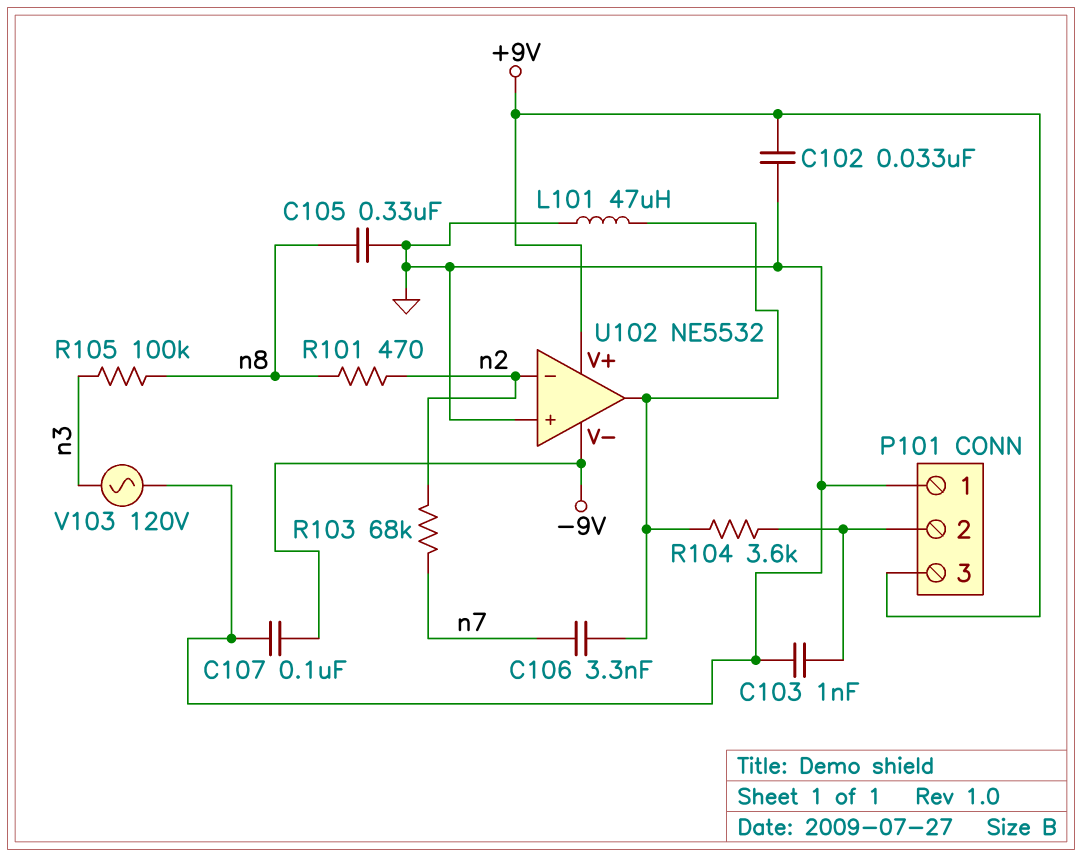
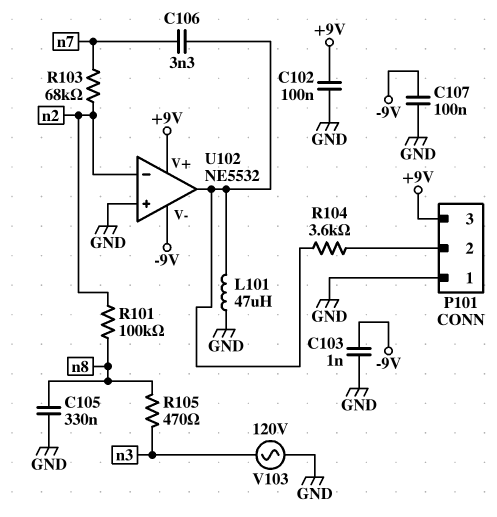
C102: 33nF (+9V, GND) -> 100nF (+9V, GND)
C103: 1nF (GND, P101/2) -> 1nF (-9V, GND)
R101: 470 (n2, n8) -> 100k (n2, n8)
R105: 100k (n3, n8) -> 470 (n3, n8)

